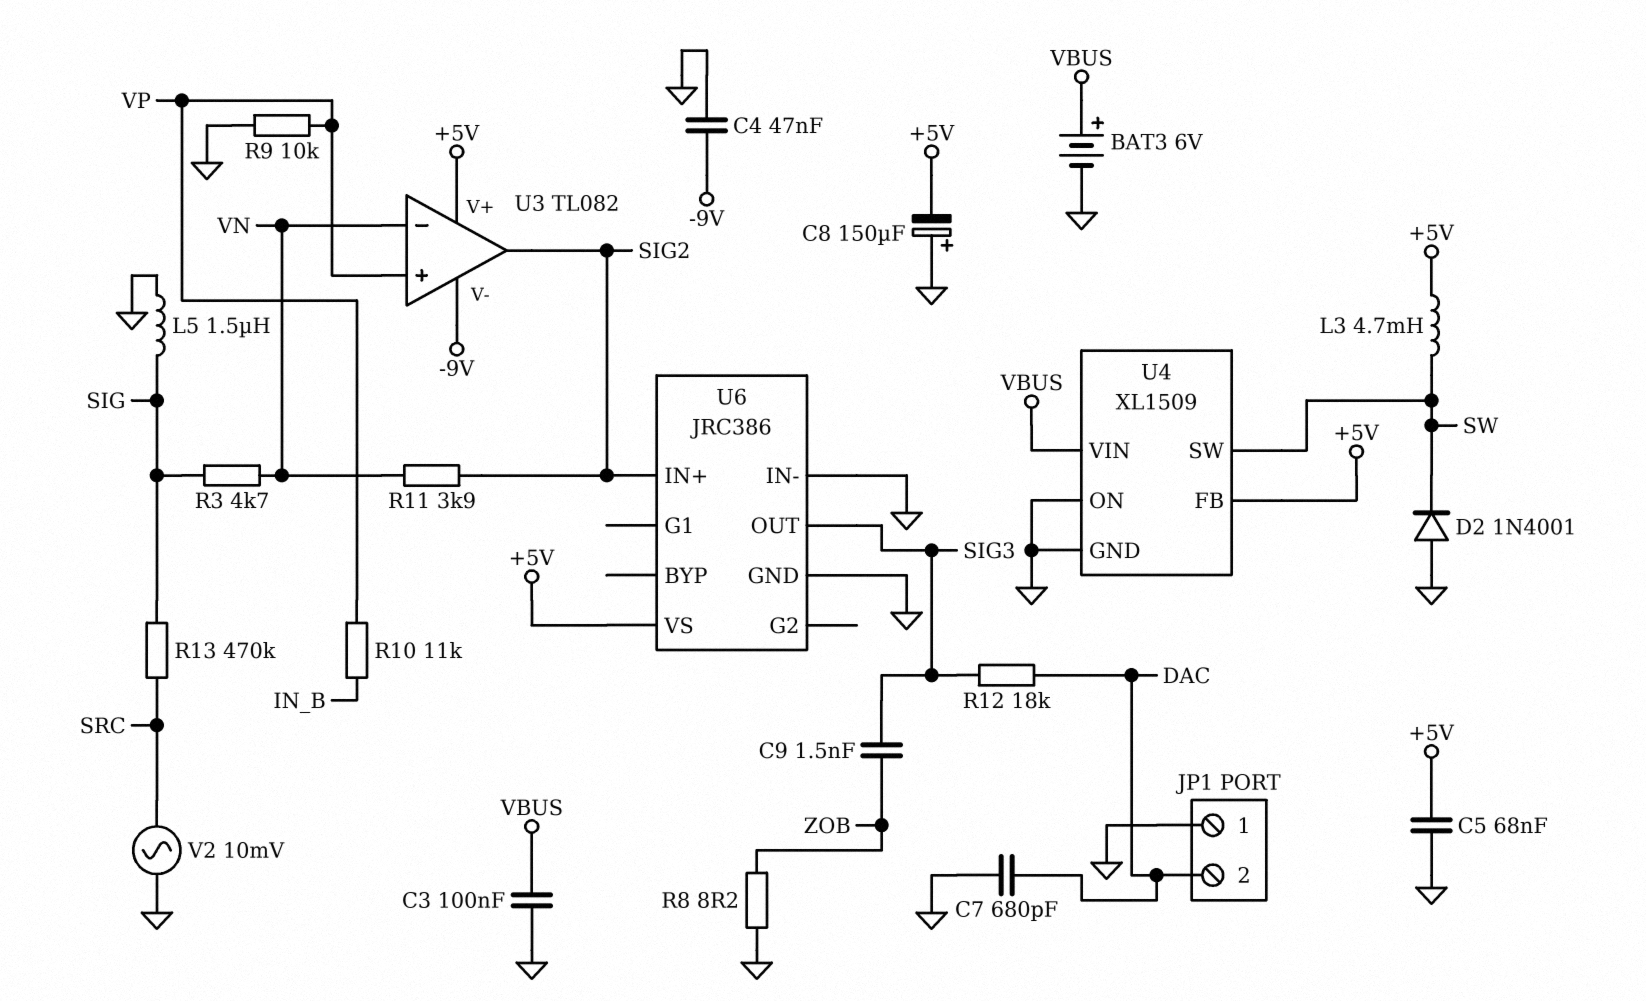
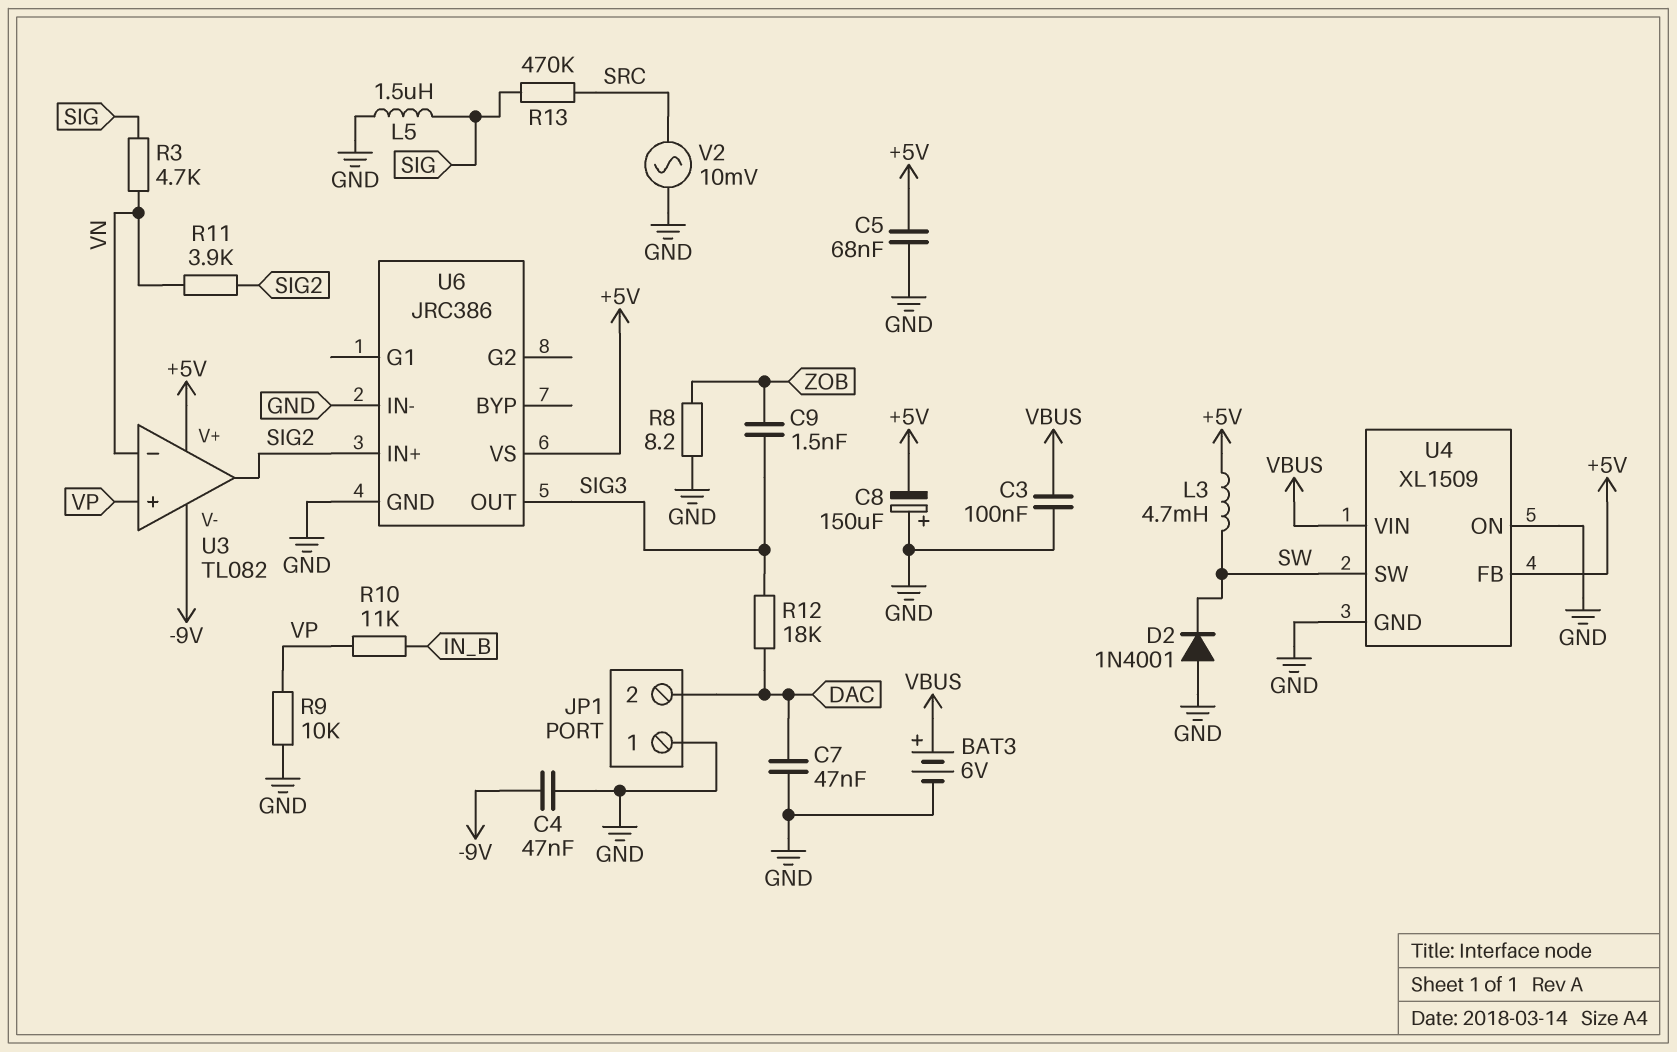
C7: 680pF (DAC, GND) -> 47nF (DAC, GND)

